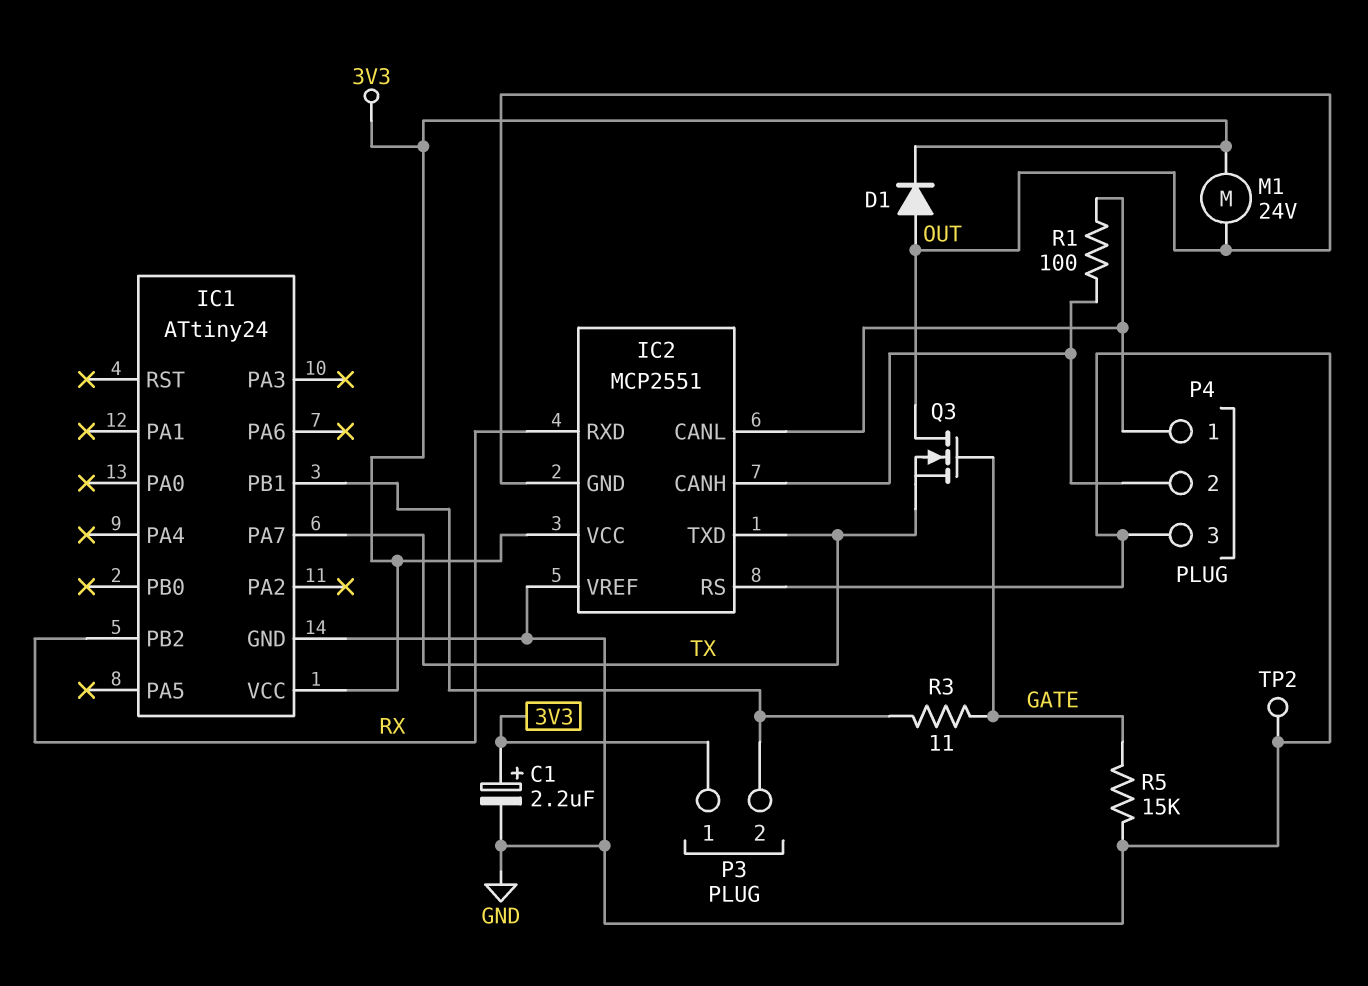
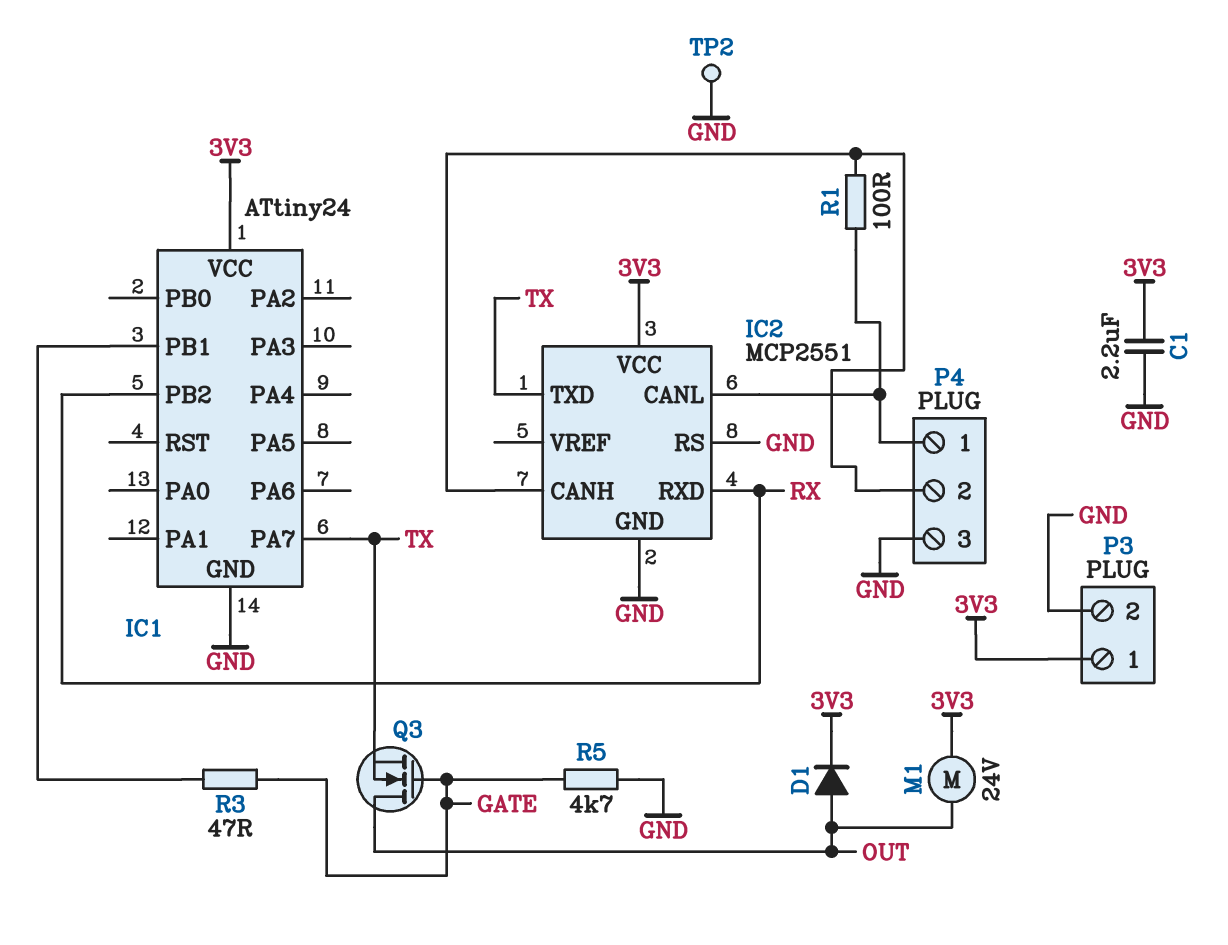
C1: 2.2uF (plus 3V3, minus GND) -> 2.2uF (3V3, GND)
IC2 pin GND: OUT -> GND
IC2 pin VREF: GND -> none
P3 pin 2: IC1/PB1 -> GND
R3: 11 (GATE, IC1/PB1) -> 47 (GATE, IC1/PB1)
R5: 15k (GATE, GND) -> 4.7k (GATE, GND)

